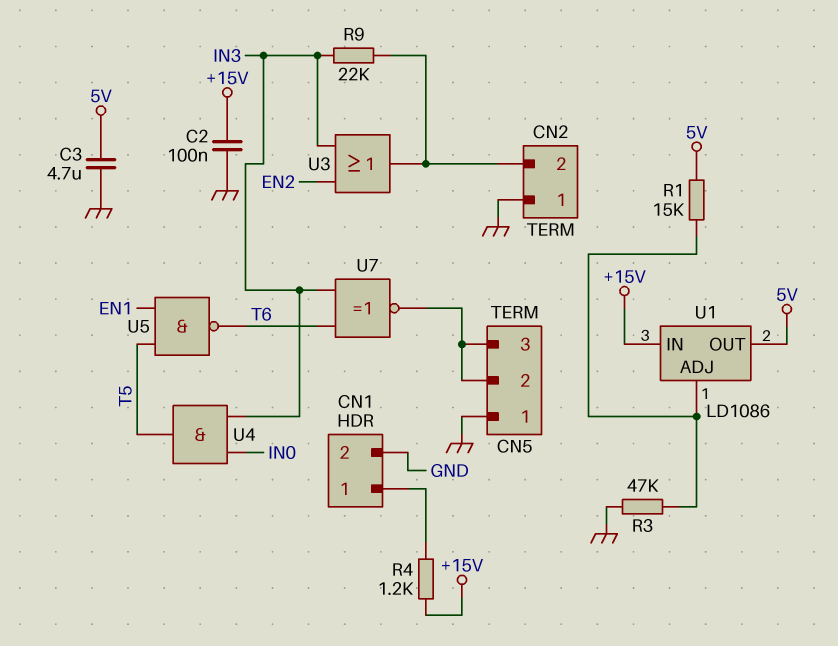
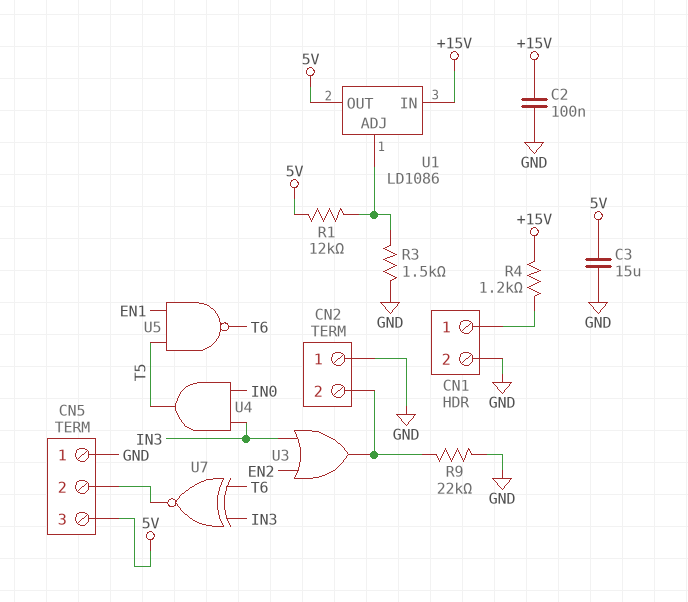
C3: 4.7uF (5V, GND) -> 15uF (5V, GND)
CN5 pin 3: CN5/2 -> 5V
R1: 15k (5V, U1/ADJ) -> 12k (5V, U1/ADJ)
R3: 47k (GND, U1/ADJ) -> 1.5k (GND, U1/ADJ)
R9: 22k (CN2/2, IN3) -> 22k (CN2/2, GND)

